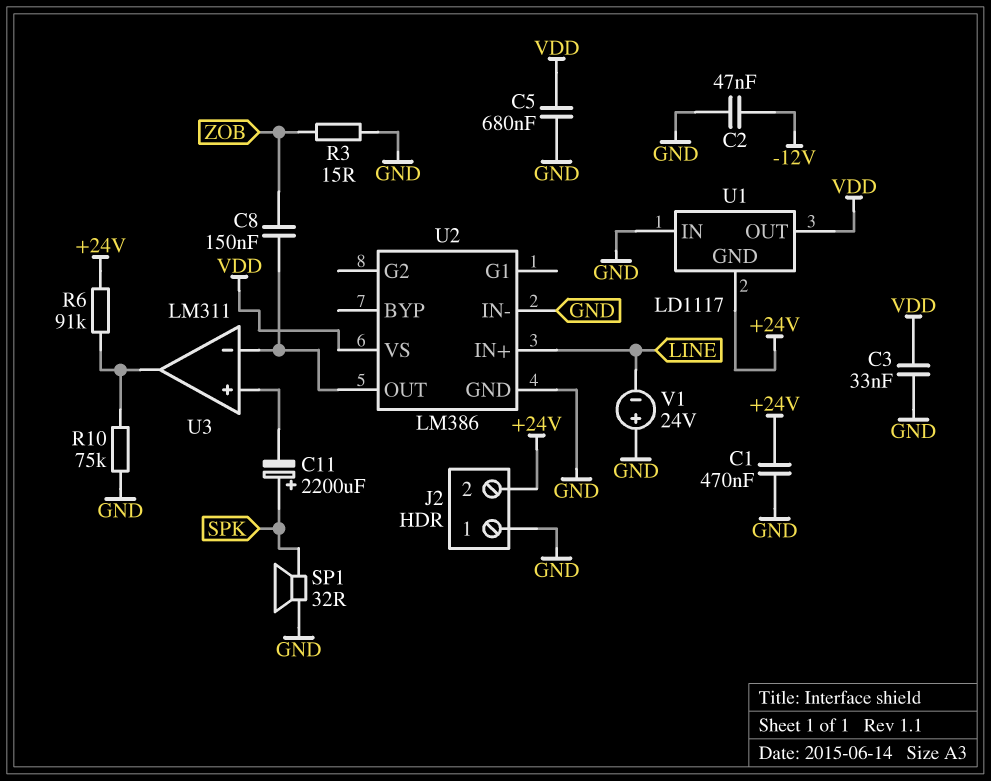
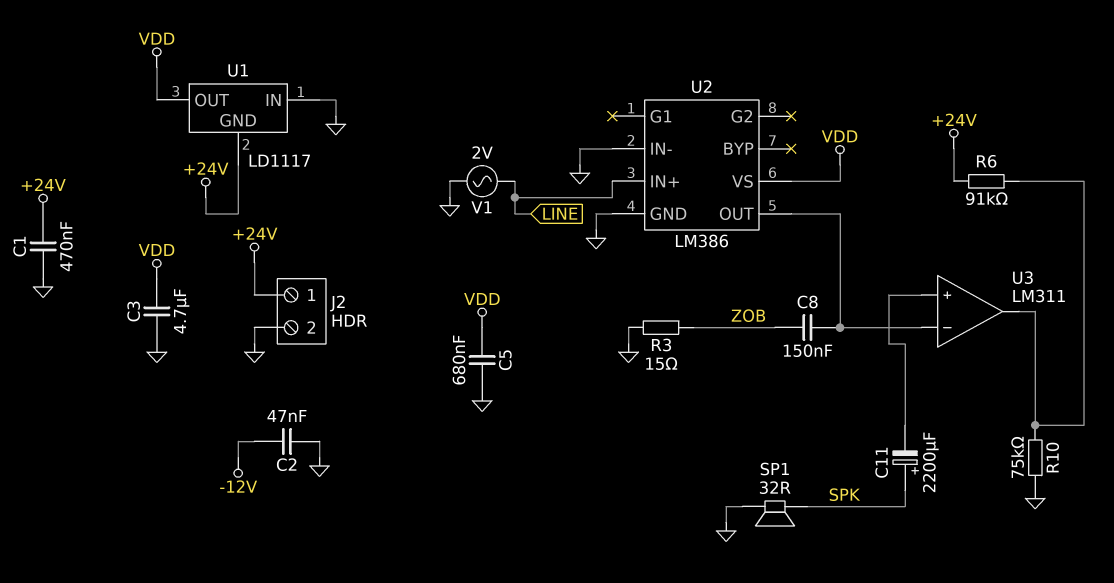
C3: 33nF (GND, VDD) -> 4.7uF (GND, VDD)
J2 pin 1: GND -> +24V
J2 pin 2: +24V -> GND
V1: 24V (plus GND, minus LINE) -> AC 2V (GND, LINE)

